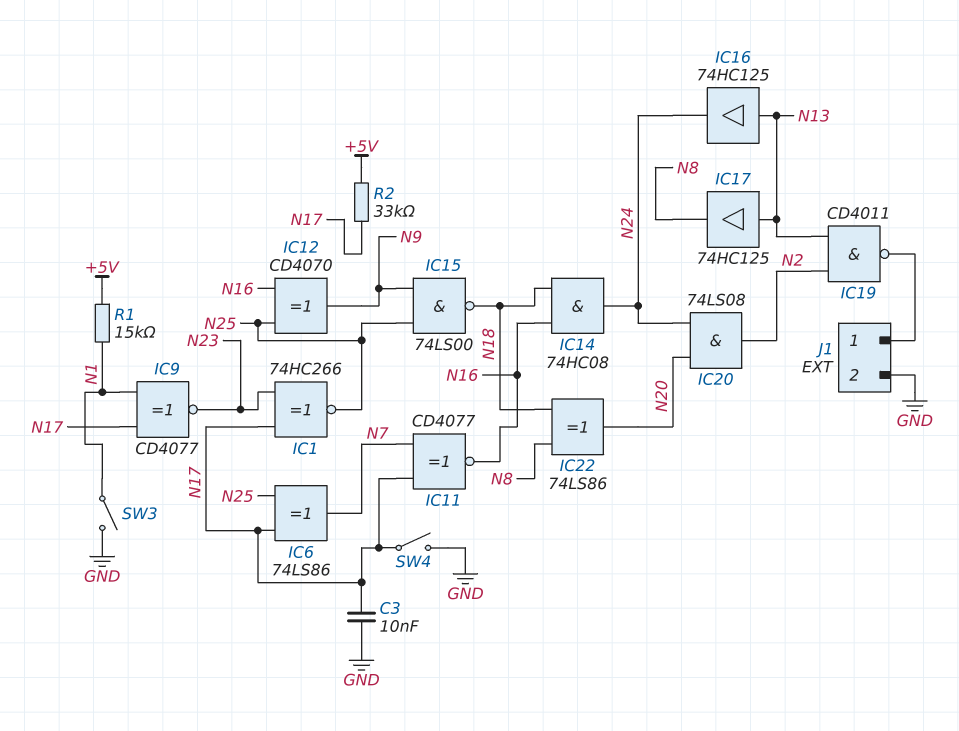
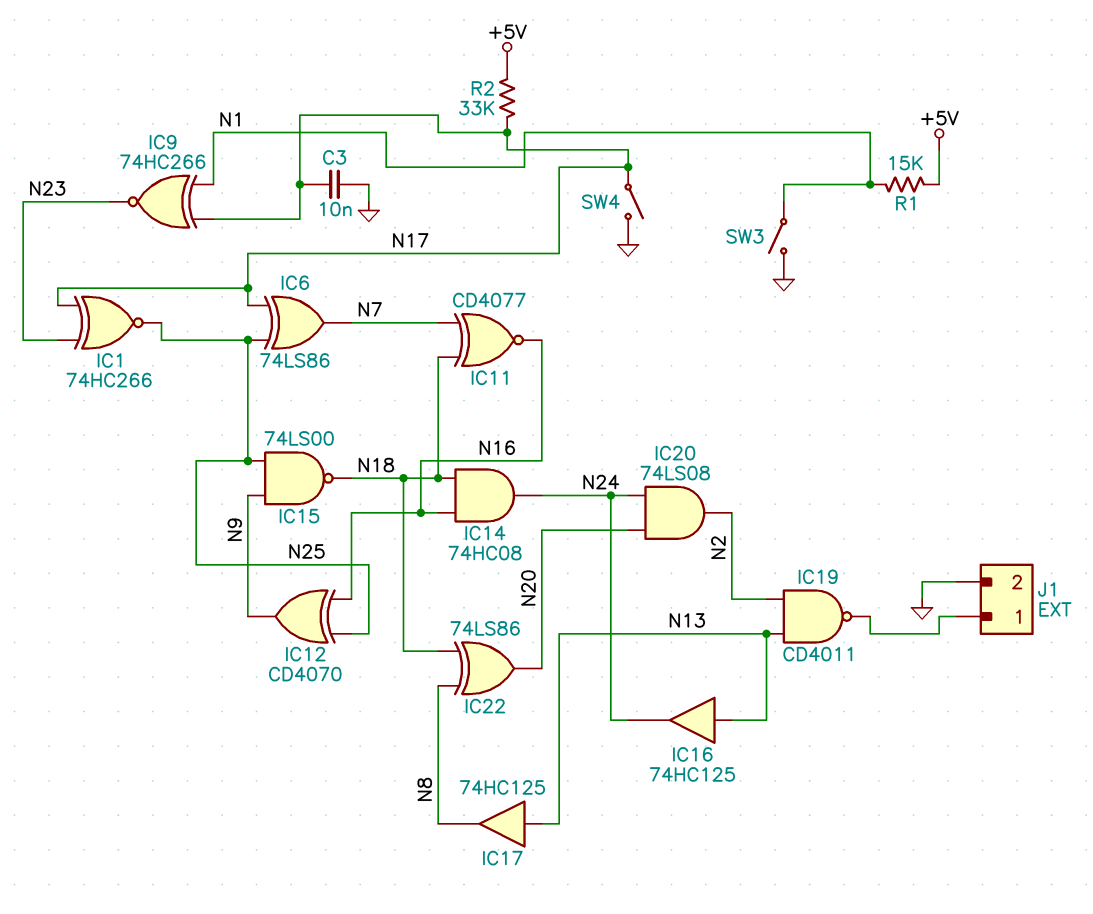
IC9: XNOR CD4077 (in N1, in N17, out N23) -> XNOR 74HC266 (in N1, in N17, out N23)
IC11: XNOR CD4077 (in N7, in N17, out N16) -> XNOR CD4077 (in N7, in N18, out N16)

